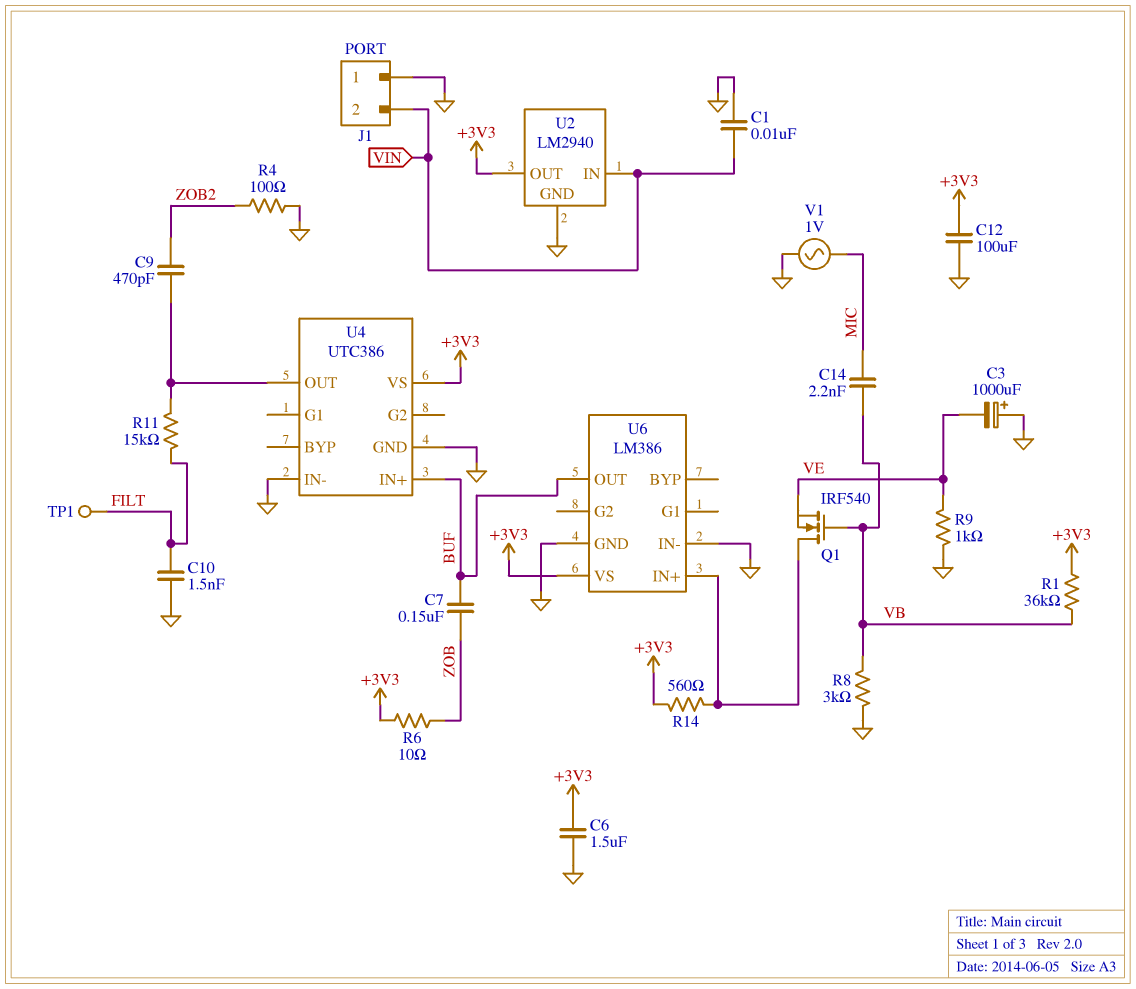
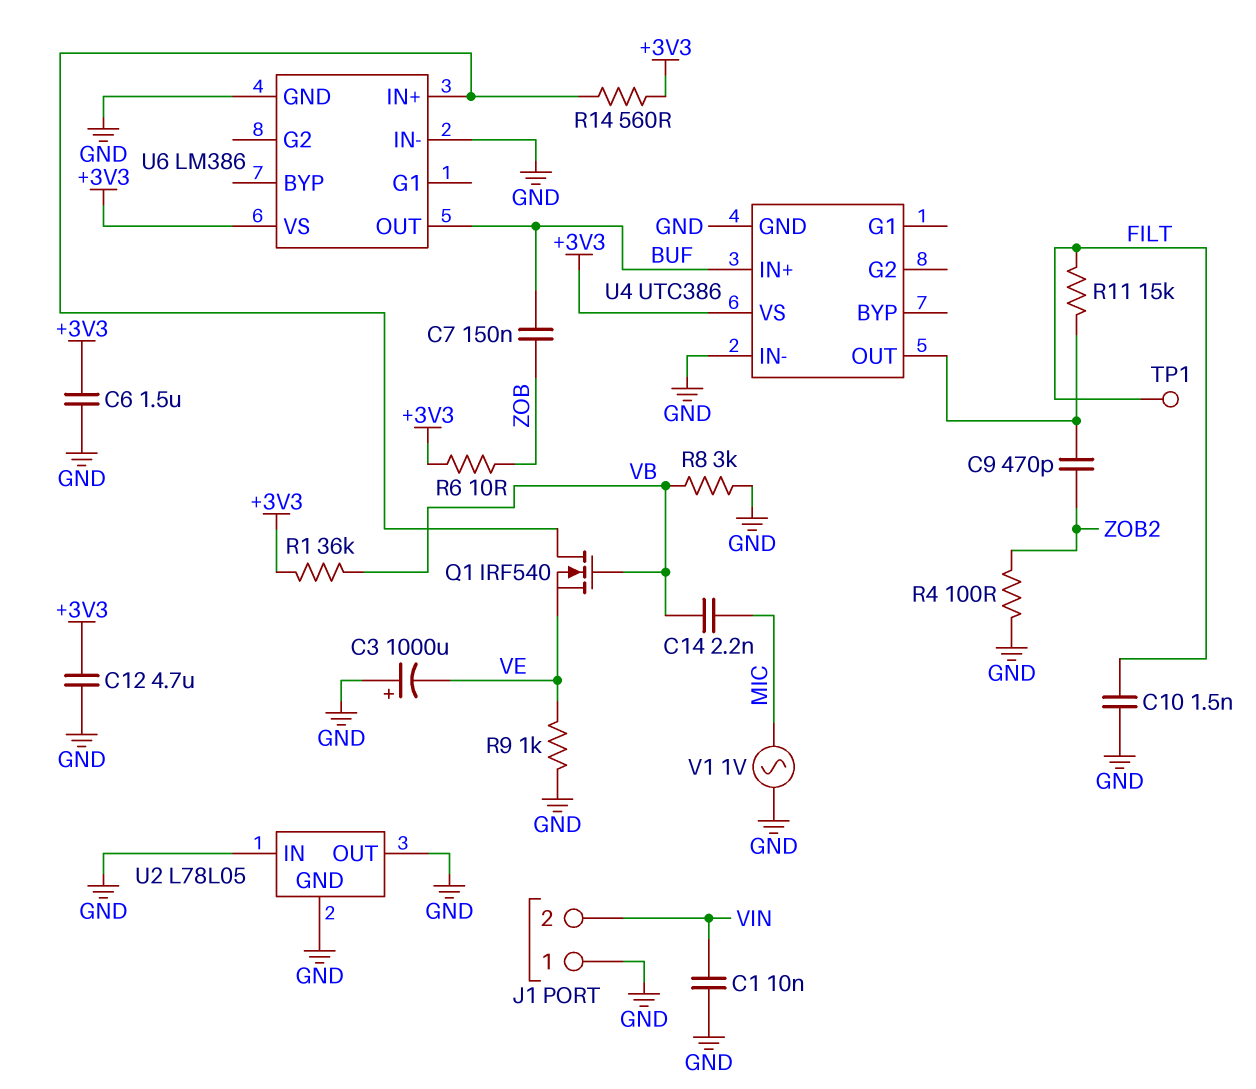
C12: 100uF (+3V3, GND) -> 4.7uF (+3V3, GND)
U2: LM2940 -> L78L05
U2 pin IN: VIN -> GND
U2 pin OUT: +3V3 -> GND

